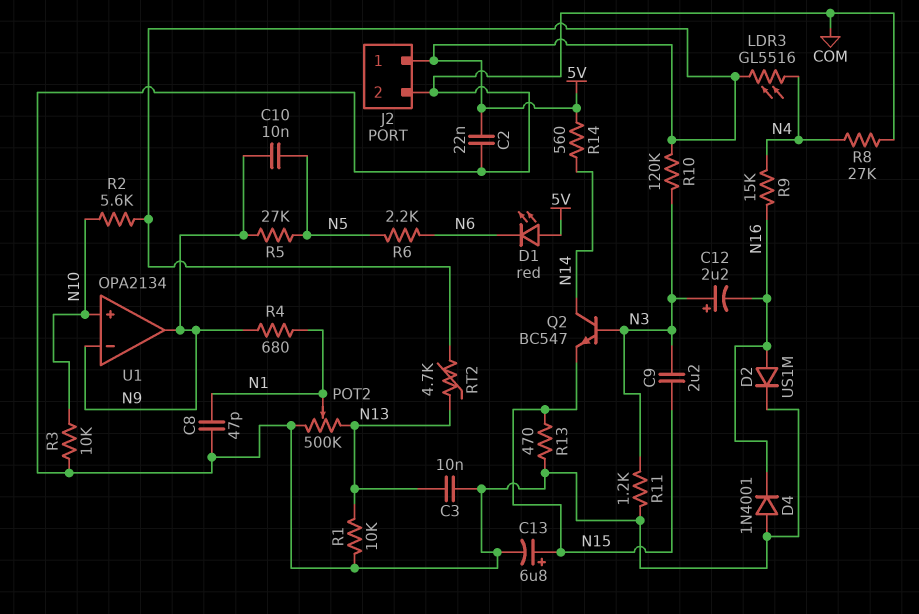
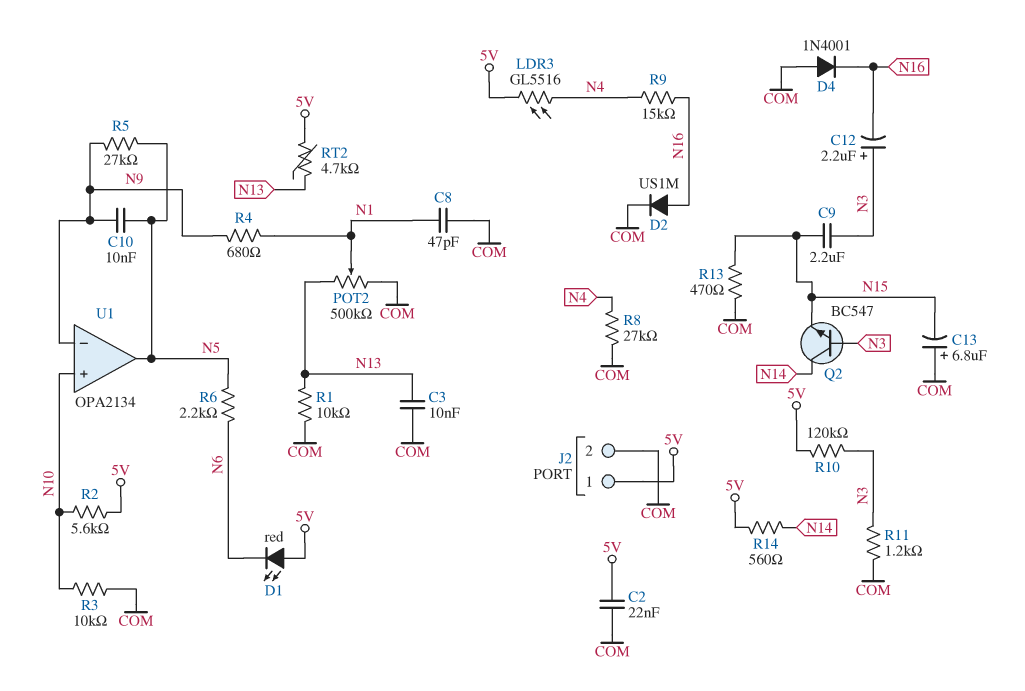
C13: 6.8uF (plus N15, minus COM) -> 6.8uF (plus COM, minus N15)
U1 pin out: N9 -> N5

